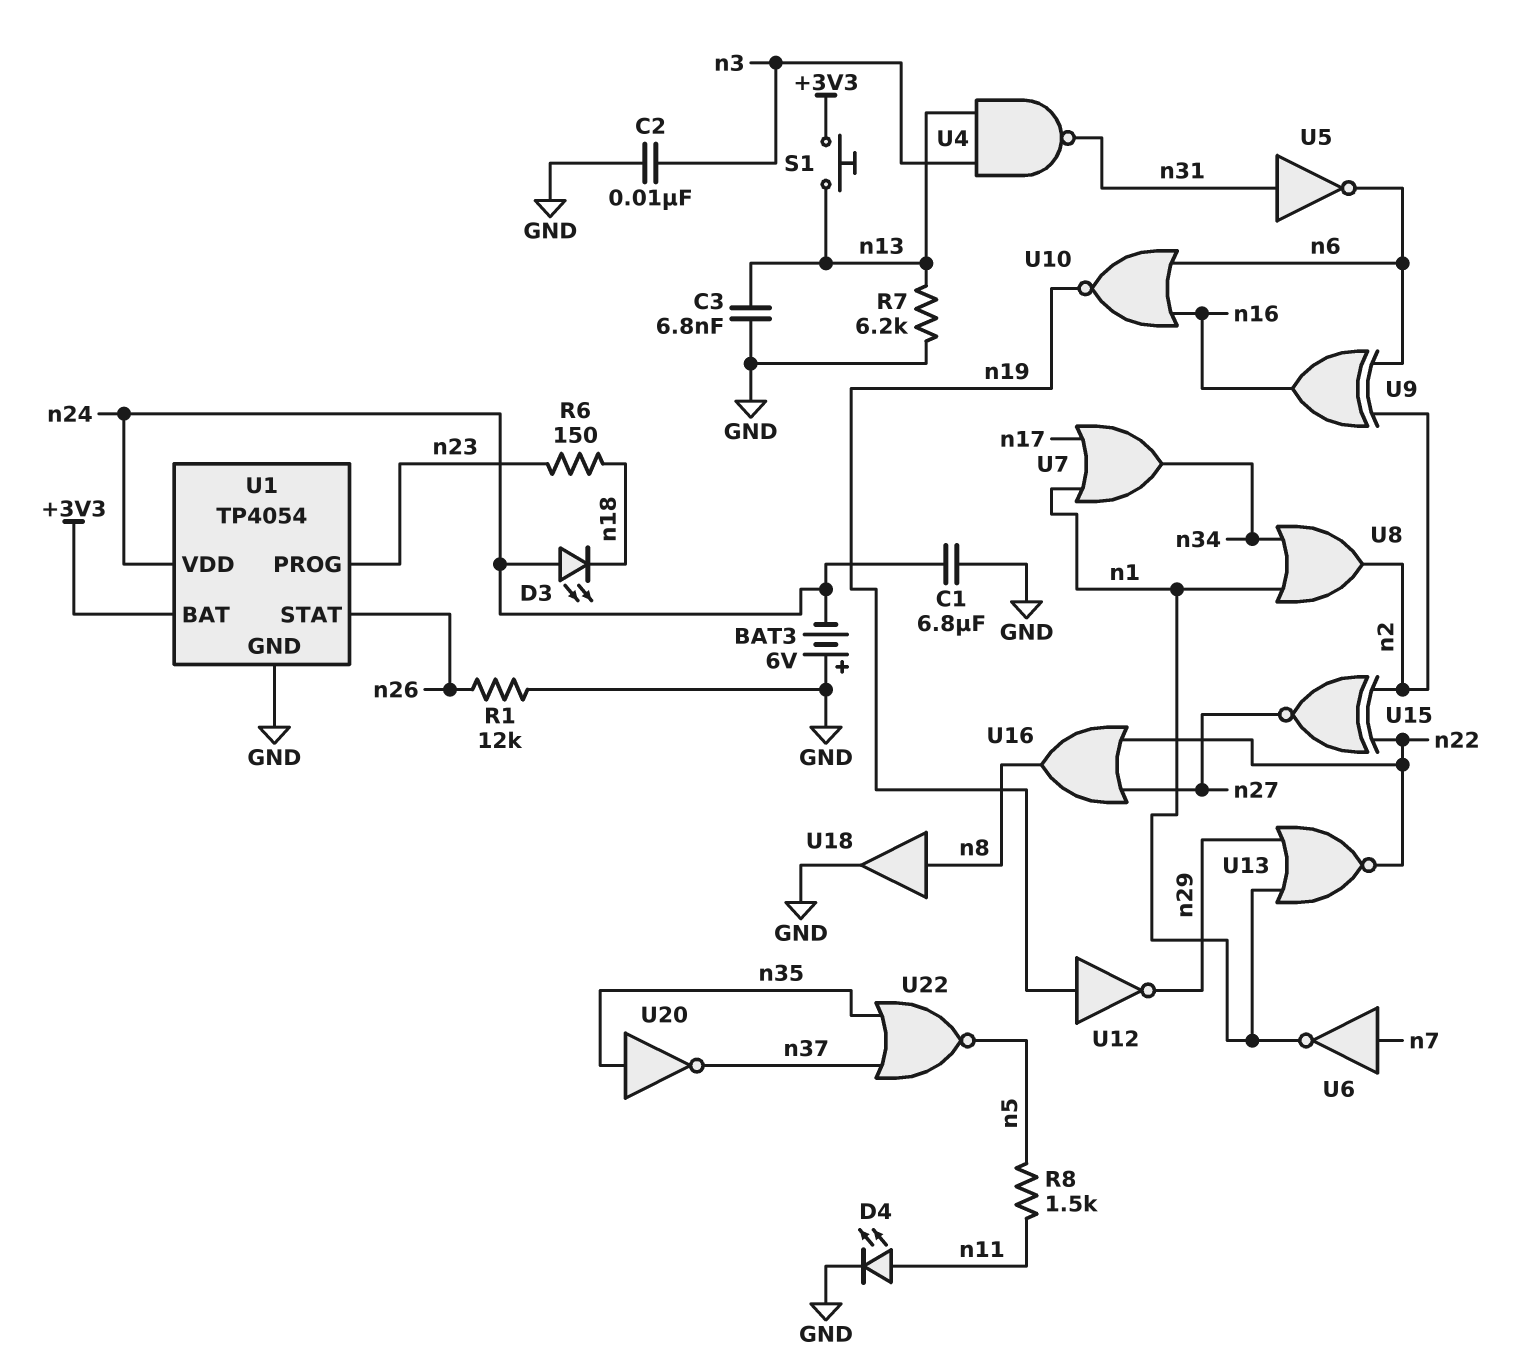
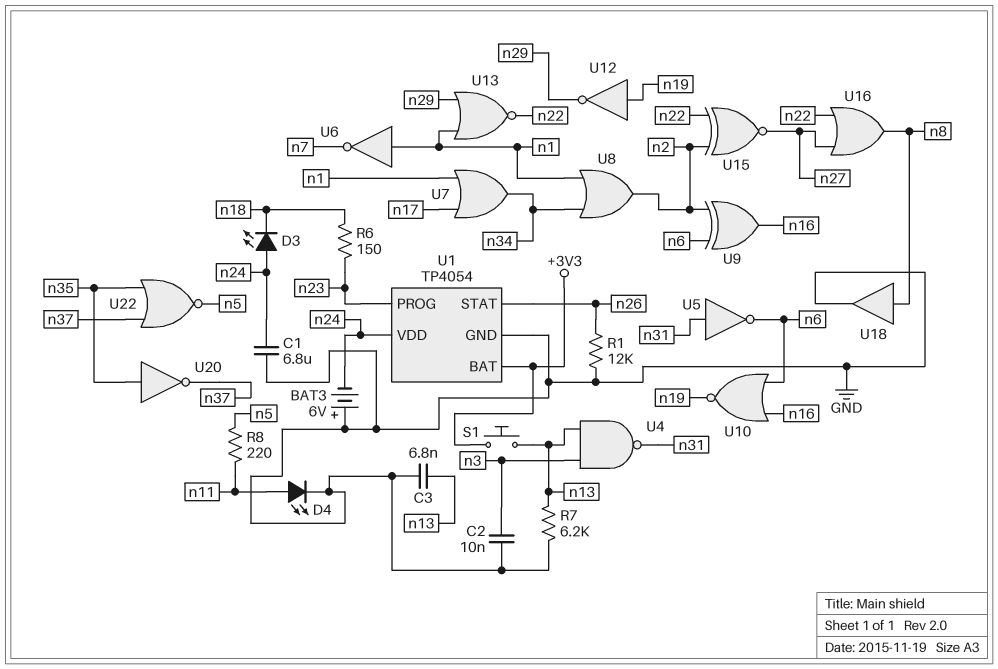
R8: 1.5k (n5, n11) -> 220 (n5, n11)
U6: NOT (in n7, out n1) -> NOT (in n1, out n7)

